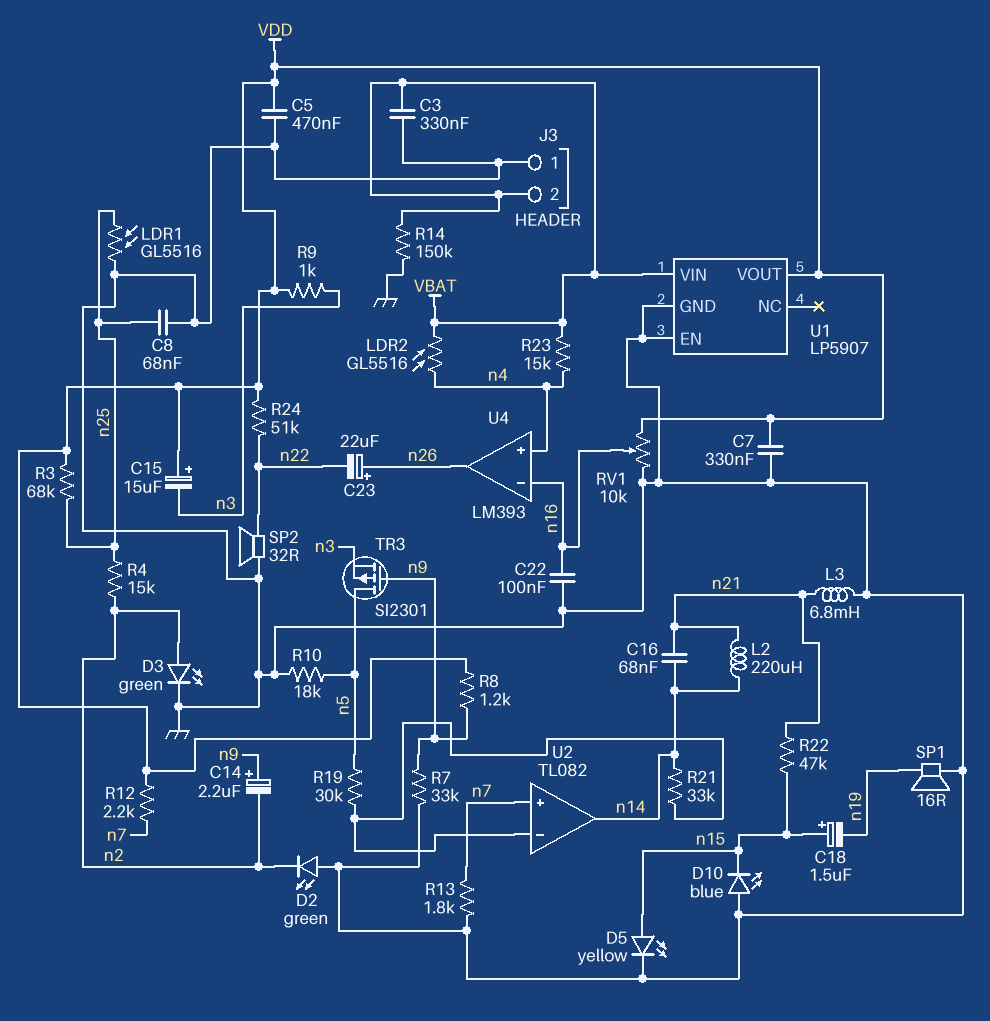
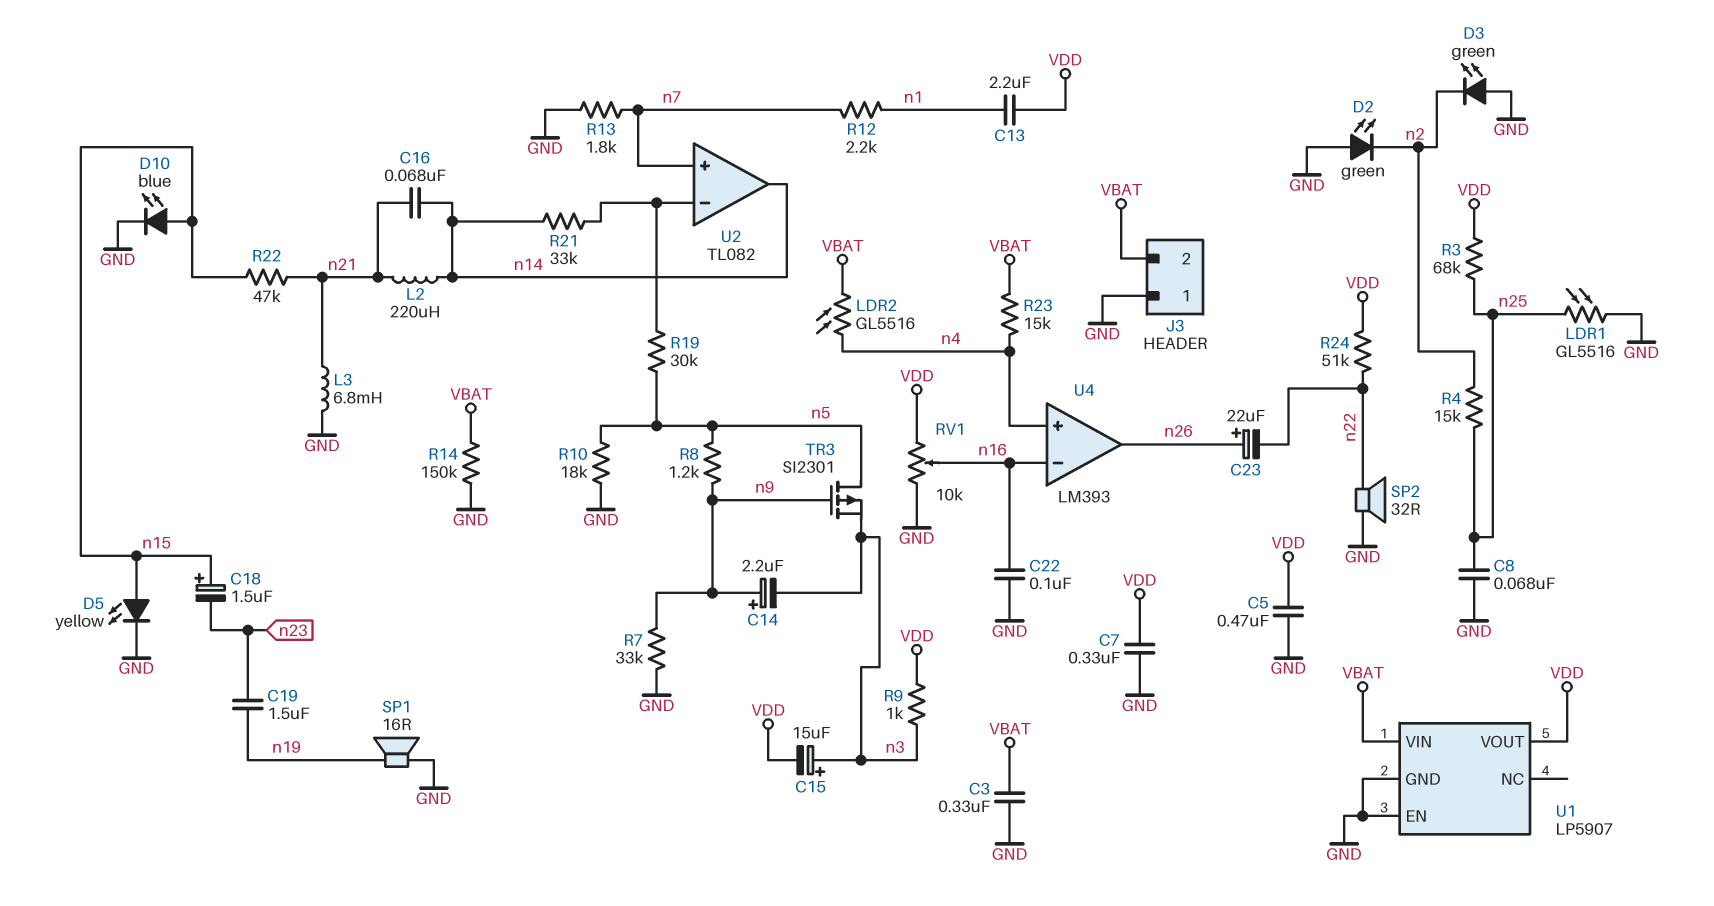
C13: none -> 2.2uF (VDD, n1)
C14: 2.2uF (plus n9, minus n2) -> 2.2uF (plus n9, minus n3)
C15: 15uF (plus VDD, minus n3) -> 15uF (plus n3, minus VDD)
C18: 1.5uF (plus n15, minus n19) -> 1.5uF (plus n15, minus n23)
C19: none -> 1.5uF (n19, n23)
D3: LED green (A n2, K GND) -> LED green (A GND, K n2)
D10: LED blue (A GND, K n15) -> LED blue (A n15, K GND)
R8: 1.2k (VDD, n9) -> 1.2k (n5, n9)
R12: 2.2k (VDD, n7) -> 2.2k (n1, n7)

